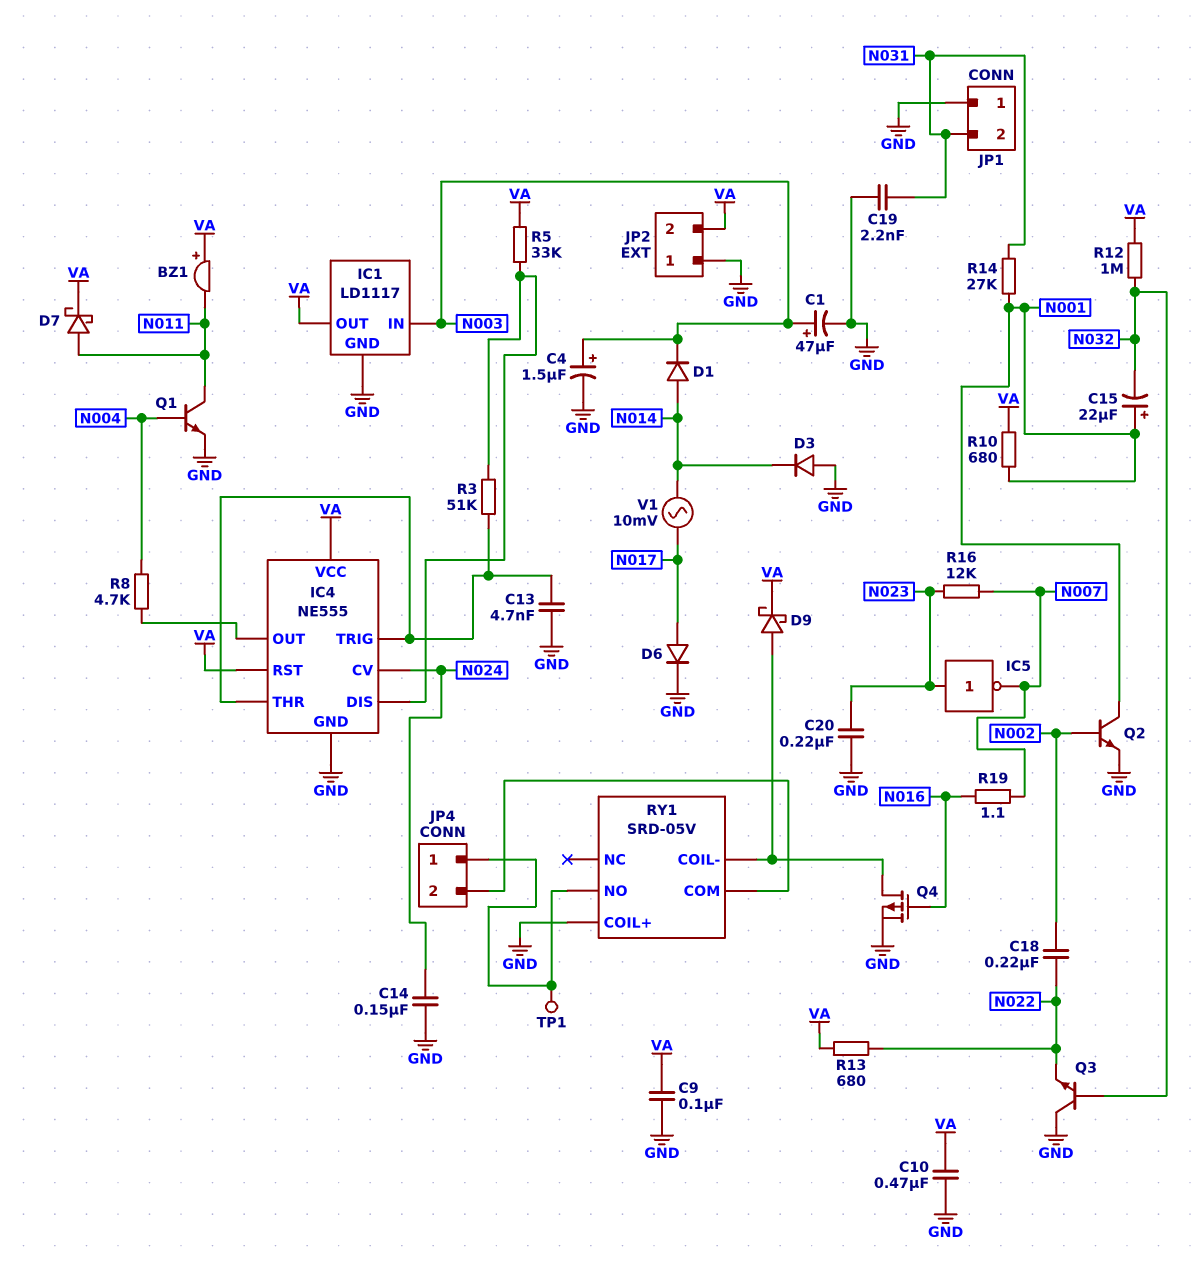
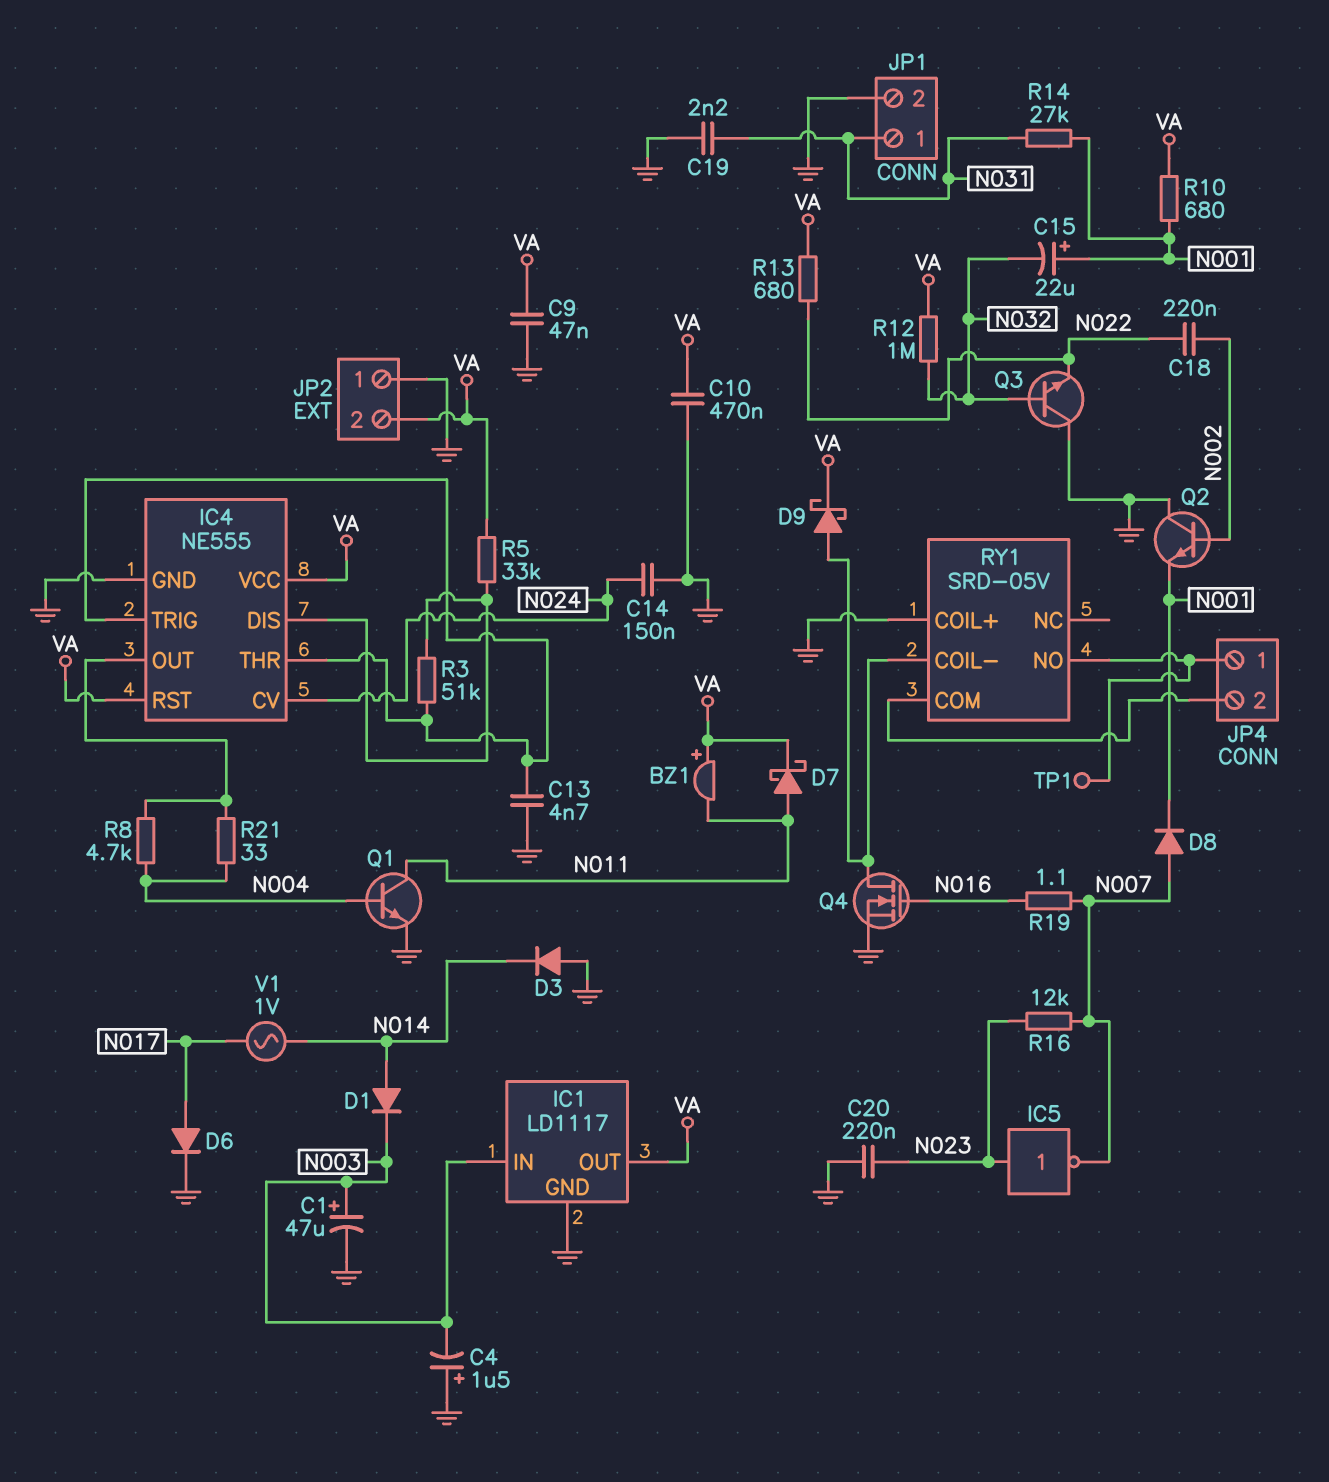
C4: 1.5uF (plus N003, minus GND) -> 1.5uF (plus GND, minus N003)
C9: 100nF (GND, VA) -> 47nF (GND, VA)
D8: none -> diode (A N007, K N001)
JP1 pin 1: GND -> N031
JP1 pin 2: N031 -> GND
Q2: NPN (B N002, C N001, E GND) -> NPN (B N002, C GND, E N001)
Q4: PMOS (G N016, D RY1/COIL-, S GND) -> NMOS (G N016, D RY1/COIL-, S GND)
R21: none -> 33 (IC4/OUT, N004)
V1: AC 10mV (N014, N017) -> AC 1V (N014, N017)

